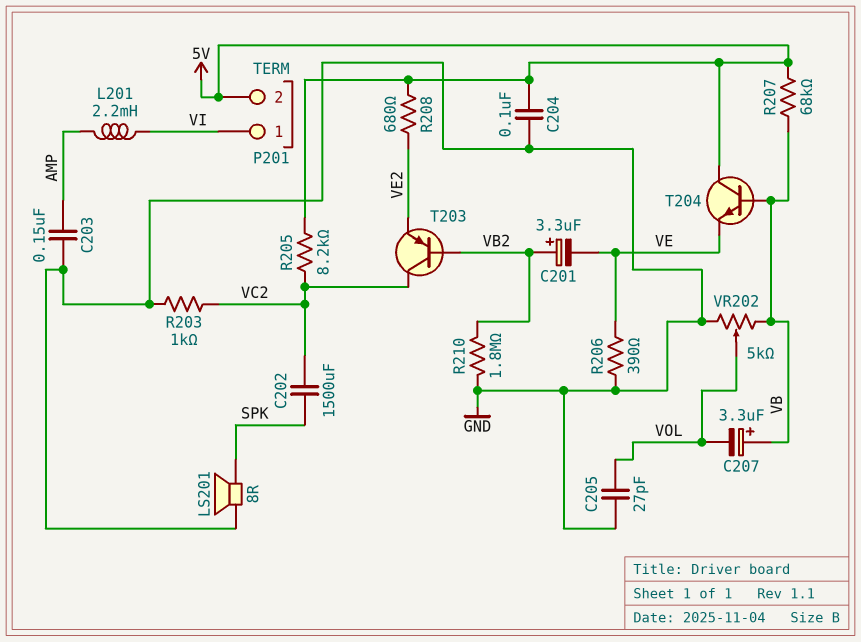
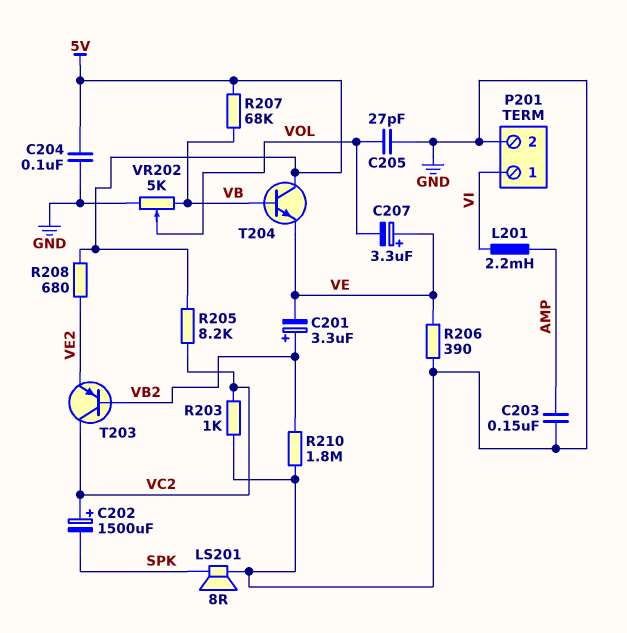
C202: 1500uF (SPK, VC2) -> 1500uF (plus VC2, minus SPK)
C207: 3.3uF (plus VB, minus VOL) -> 3.3uF (plus VE, minus VOL)
P201 pin 2: 5V -> GND

